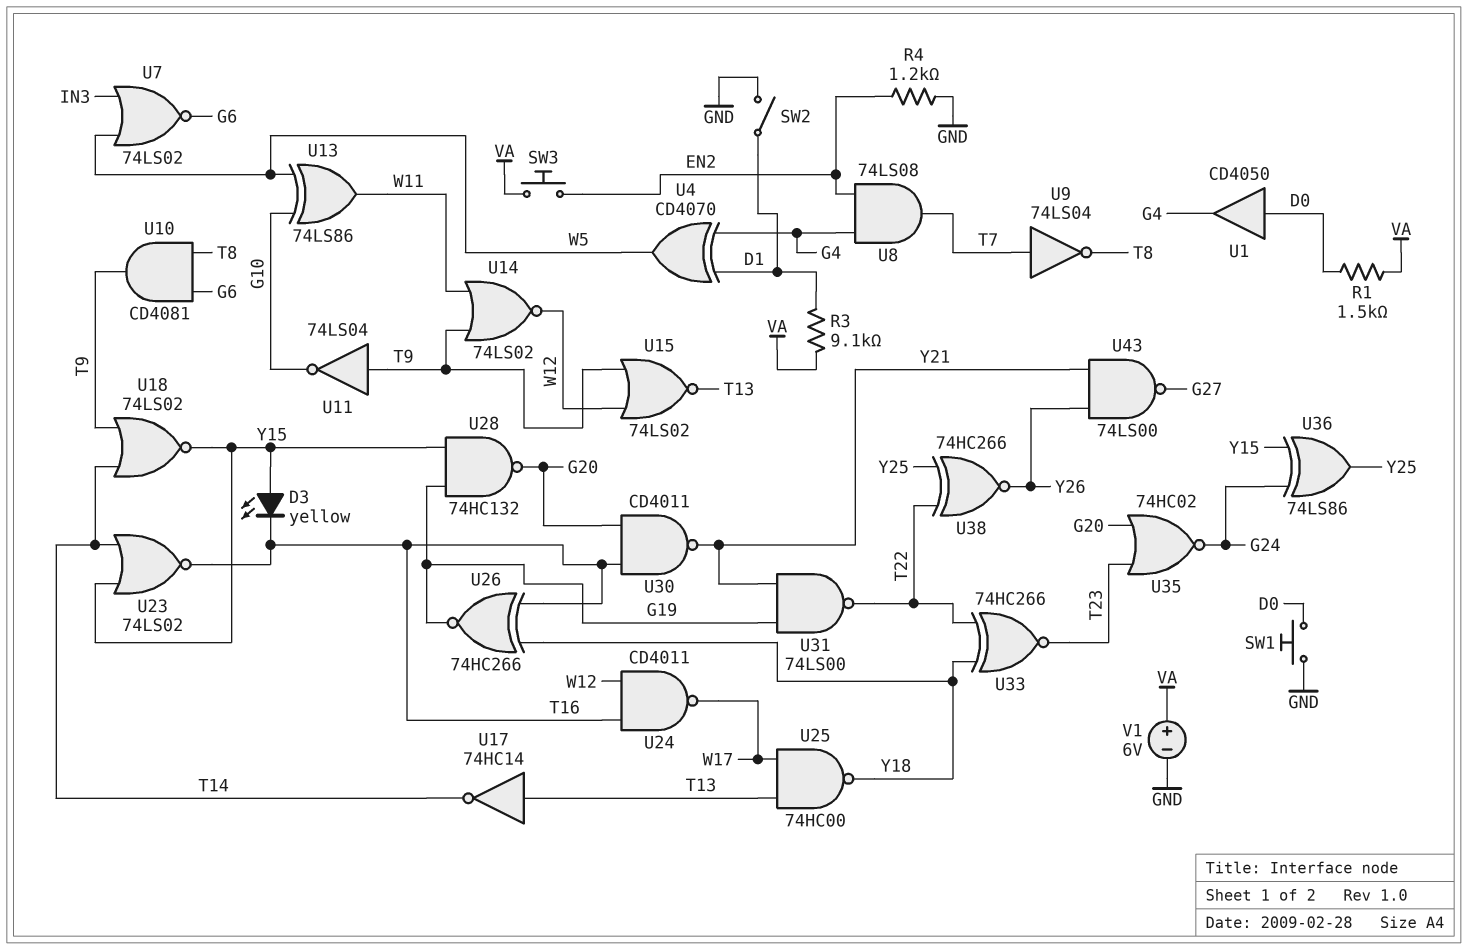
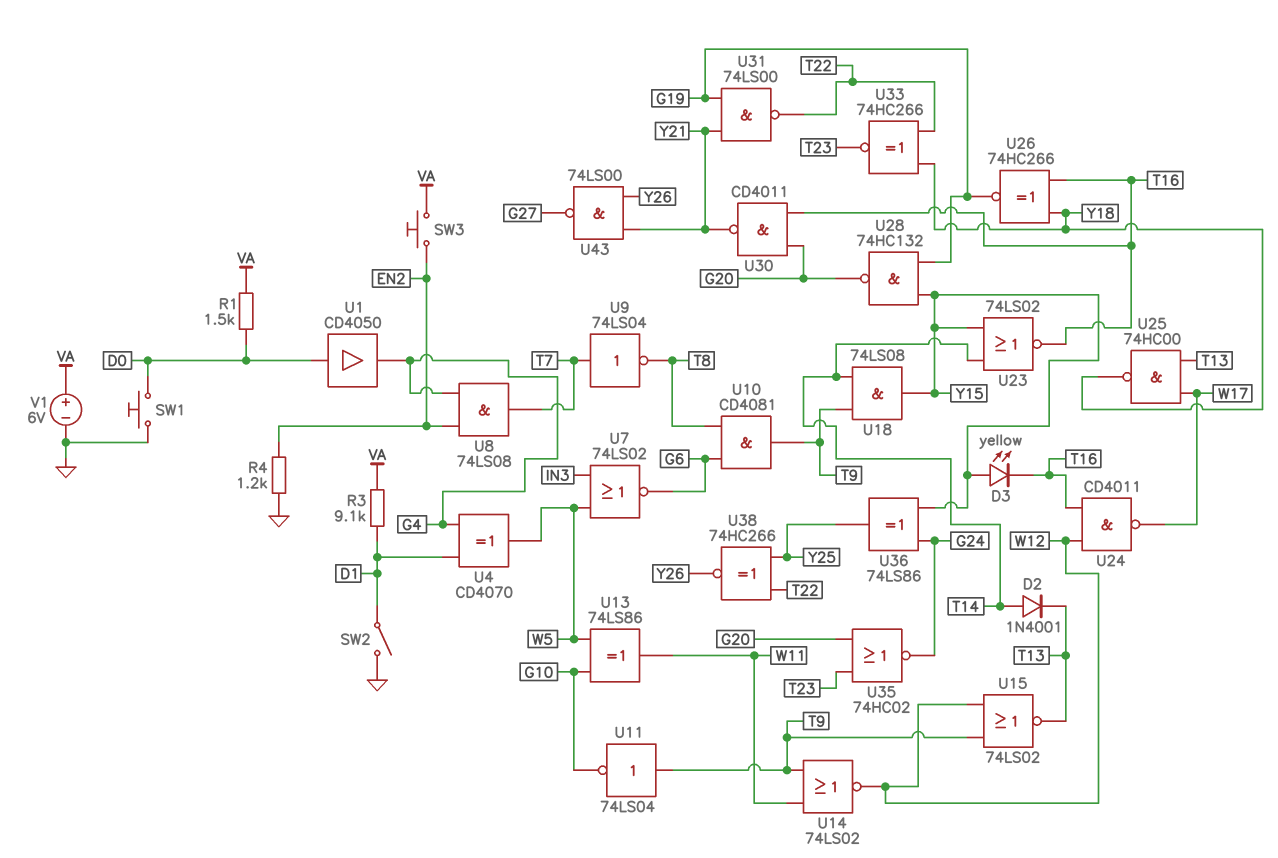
D2: none -> diode 1N4001 (A T14, K T13)
U17: NOT 74HC14 (in T13, out T14) -> none
U18: NOR 74LS02 (in T9, in T14, out Y15) -> AND 74LS08 (in T9, in T14, out Y15)

